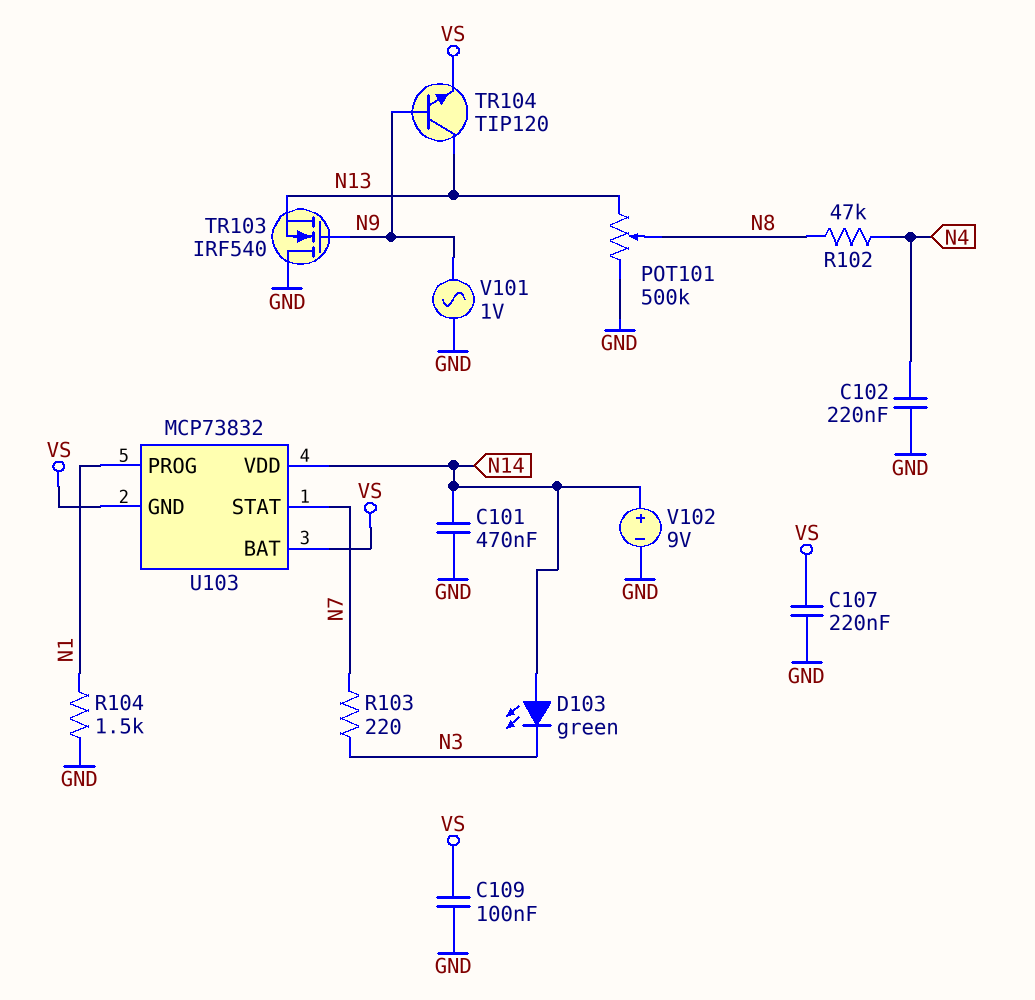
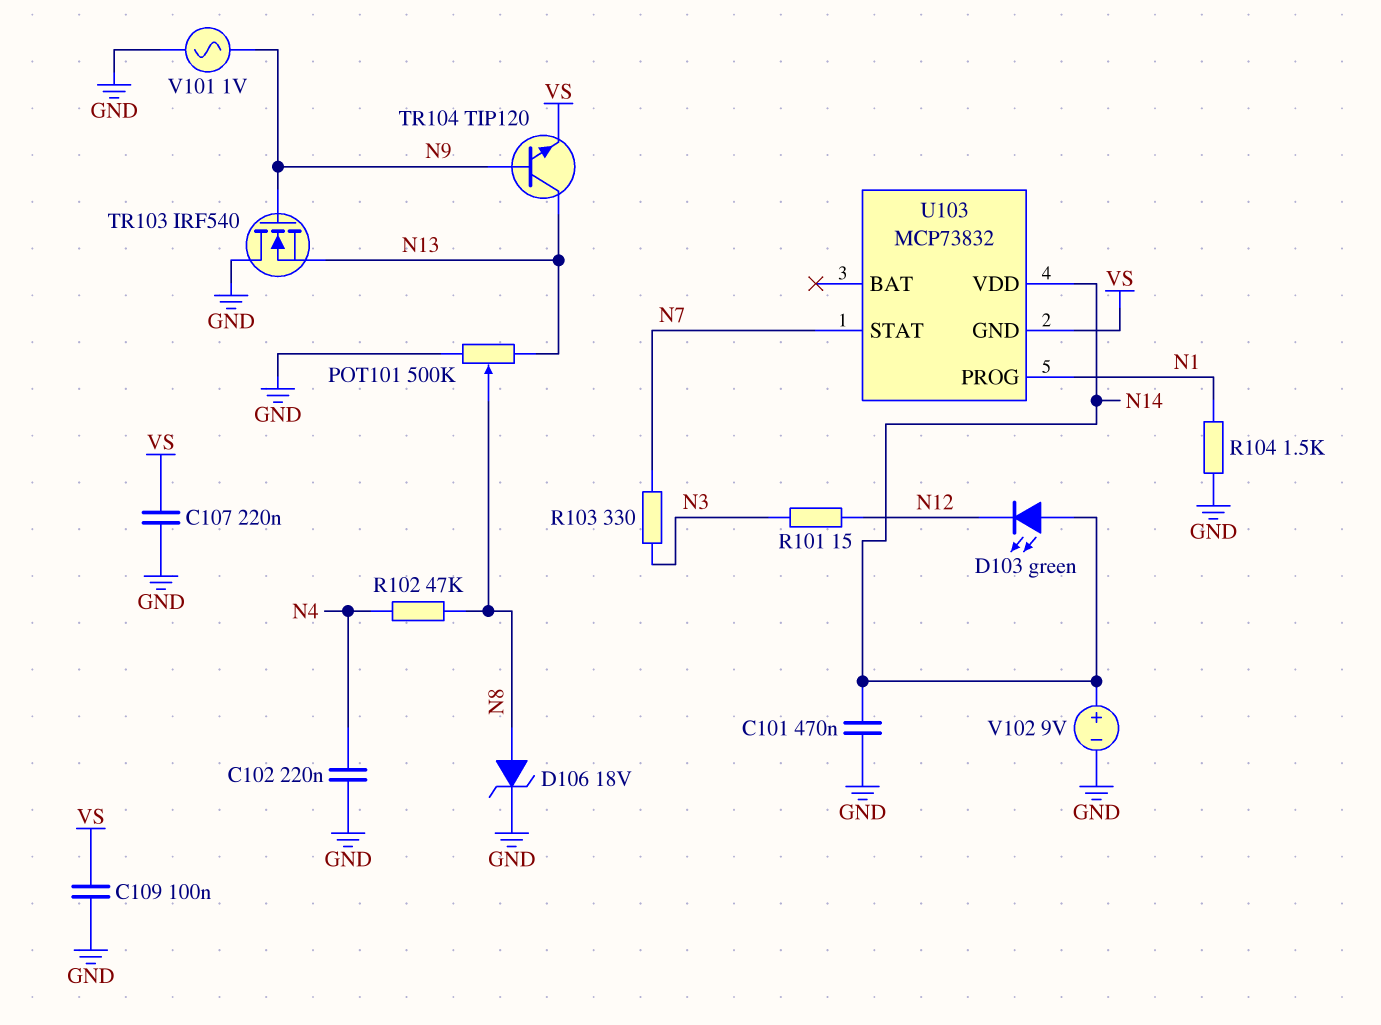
D103: LED green (A N14, K N3) -> LED green (A N14, K N12)
D106: none -> zener 18V (A N8, K GND)
R101: none -> 15 (N3, N12)
R103: 220 (N3, N7) -> 330 (N3, N7)
U103 pin BAT: VS -> none

